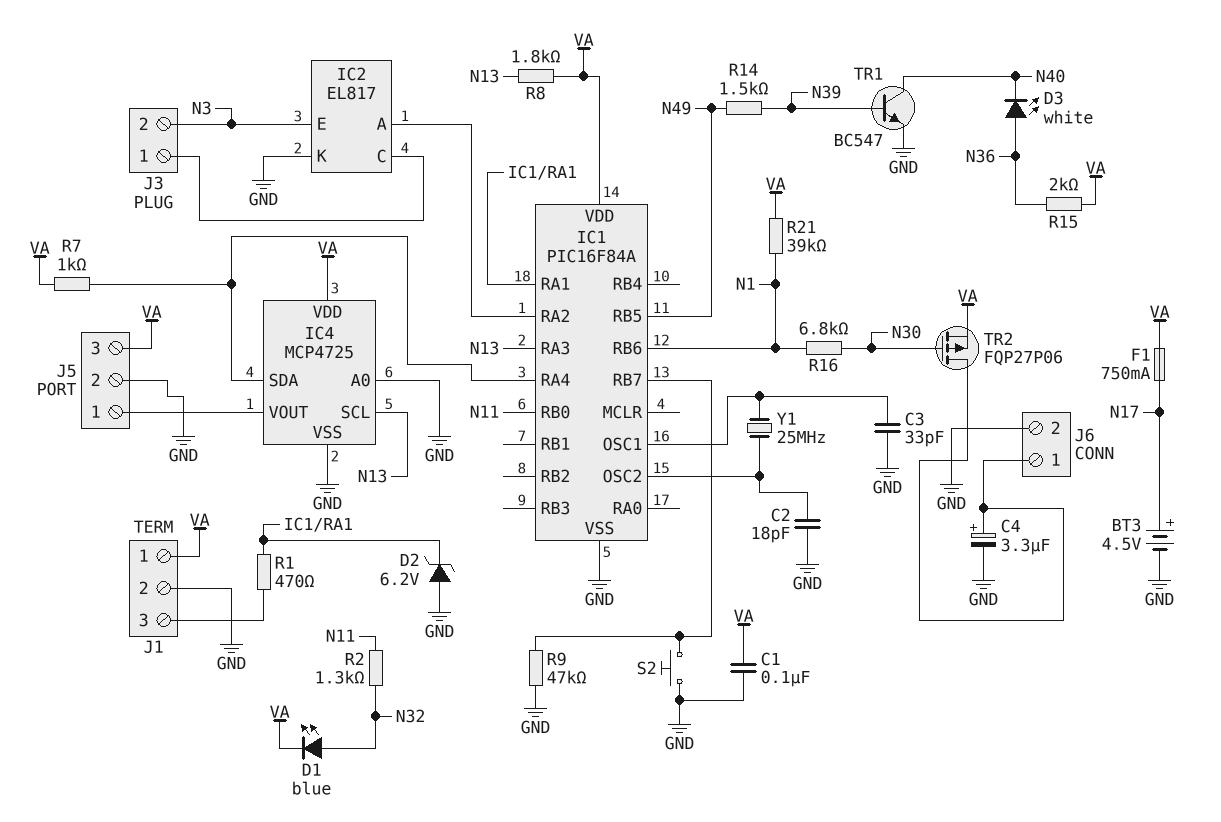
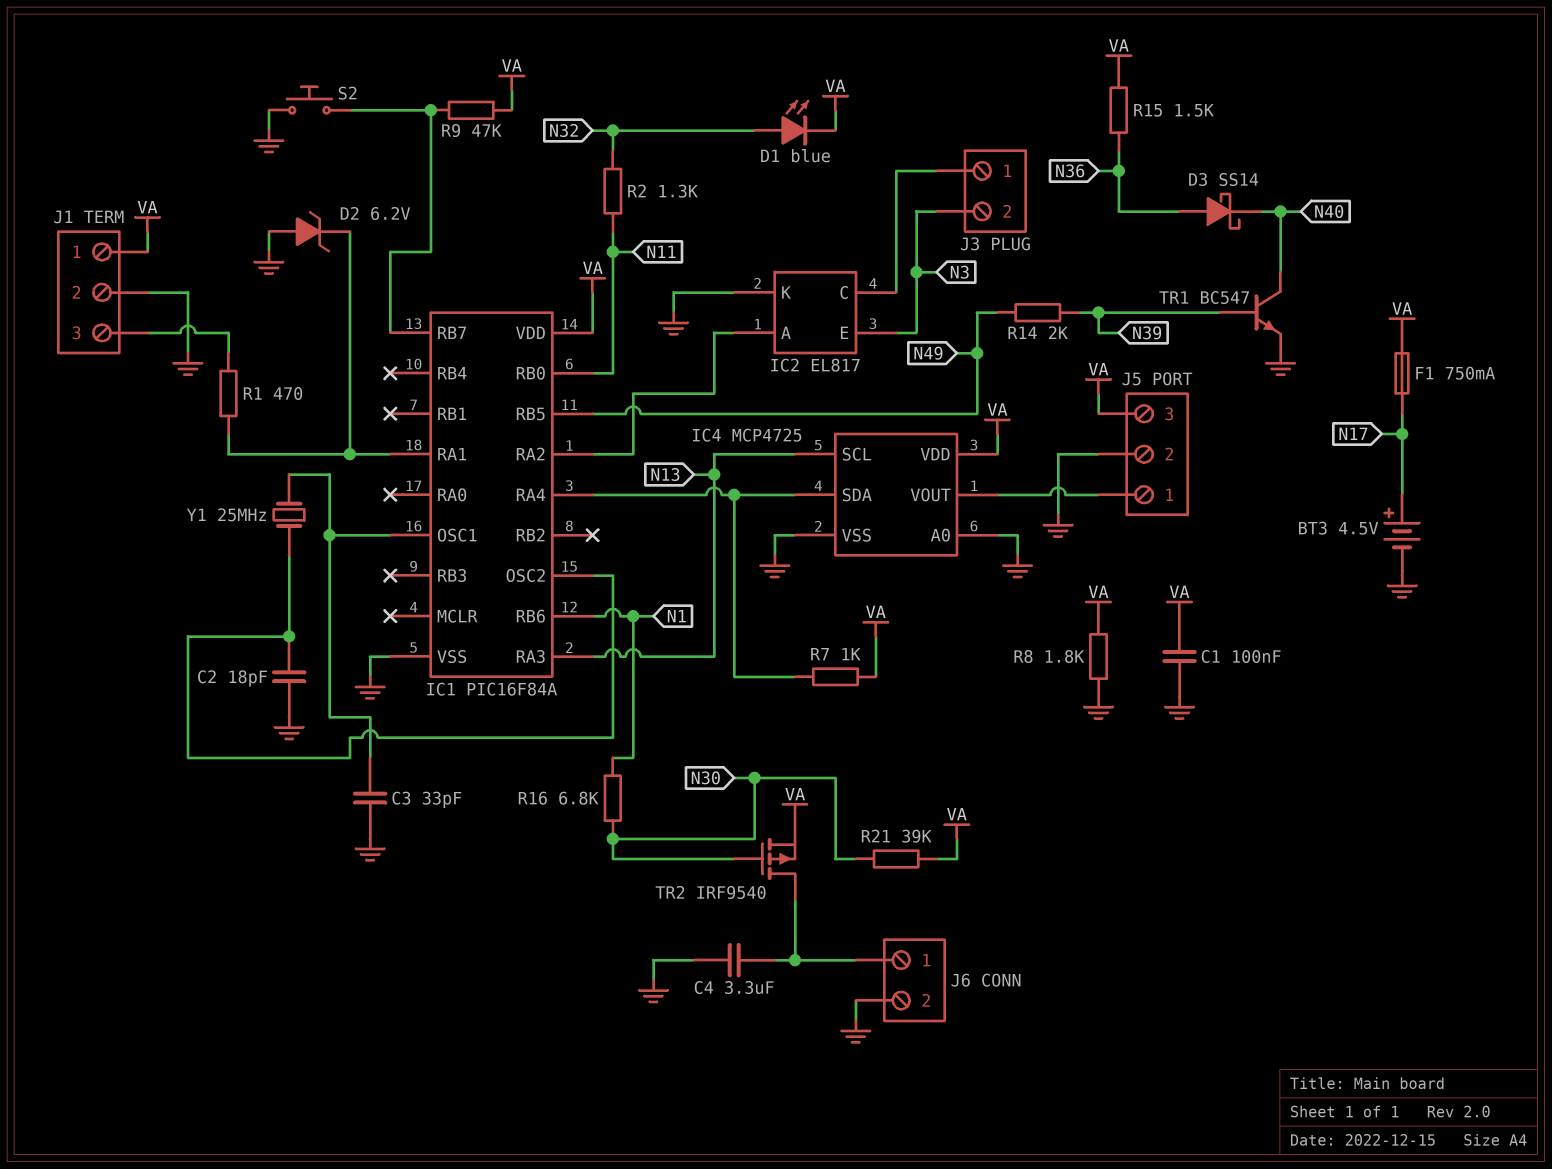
C4: 3.3uF (plus J6/1, minus GND) -> 3.3uF (GND, J6/1)
D3: LED white (A N36, K N40) -> schottky SS14 (A N36, K N40)
R8: 1.8k (N13, VA) -> 1.8k (GND, VA)
R9: 47k (GND, IC1/RB7) -> 47k (IC1/RB7, VA)
R14: 1.5k (N39, N49) -> 2k (N39, N49)
R15: 2k (N36, VA) -> 1.5k (N36, VA)
R21: 39k (N1, VA) -> 39k (N30, VA)
TR2: PMOS FQP27P06 (G N30, D J6/1, S VA) -> PMOS IRF9540 (G N30, D J6/1, S VA)

